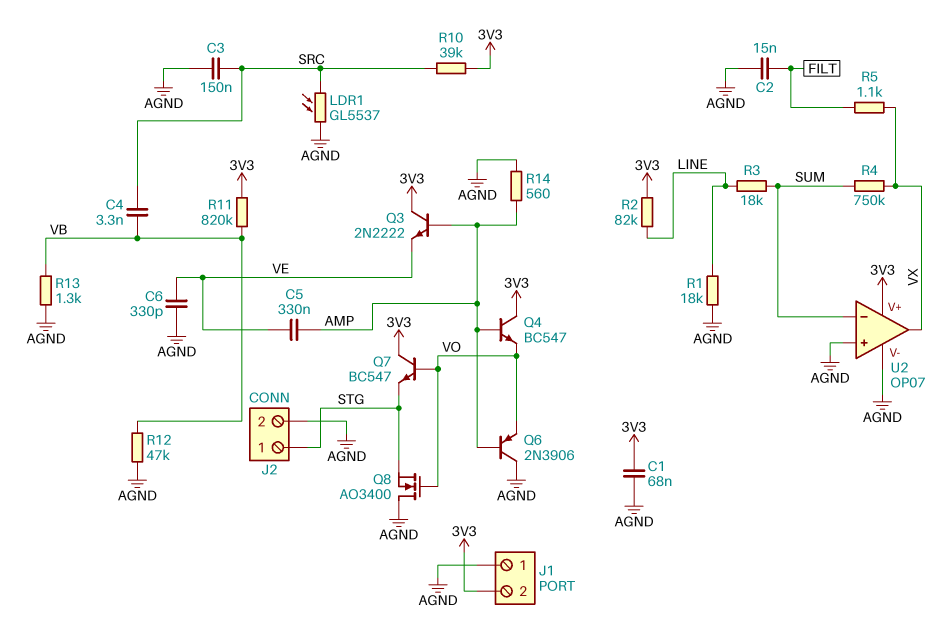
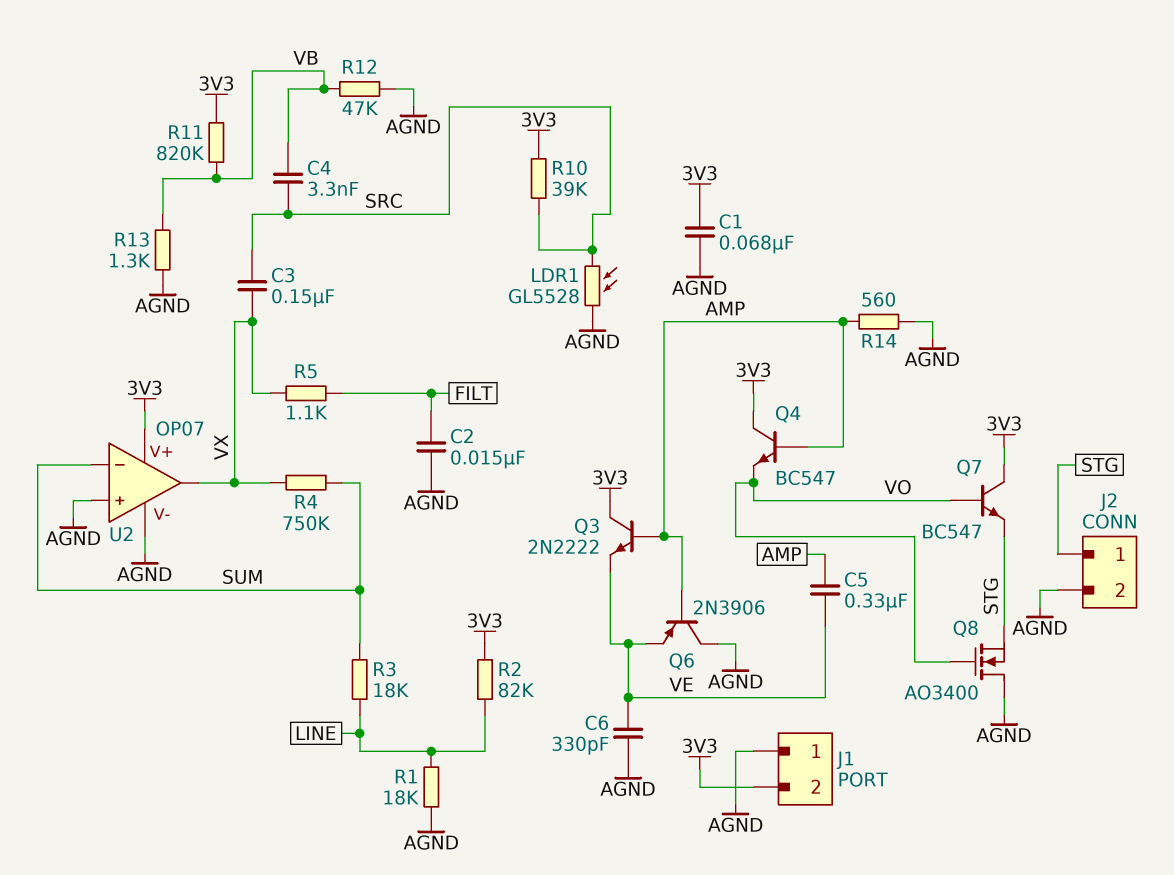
C3: 150nF (AGND, SRC) -> 150nF (SRC, VX)
LDR1: GL5537 (AGND, SRC) -> GL5528 (AGND, SRC)
Q6: PNP 2N3906 (B AMP, C AGND, E VO) -> PNP 2N3906 (B AMP, C AGND, E VE)

